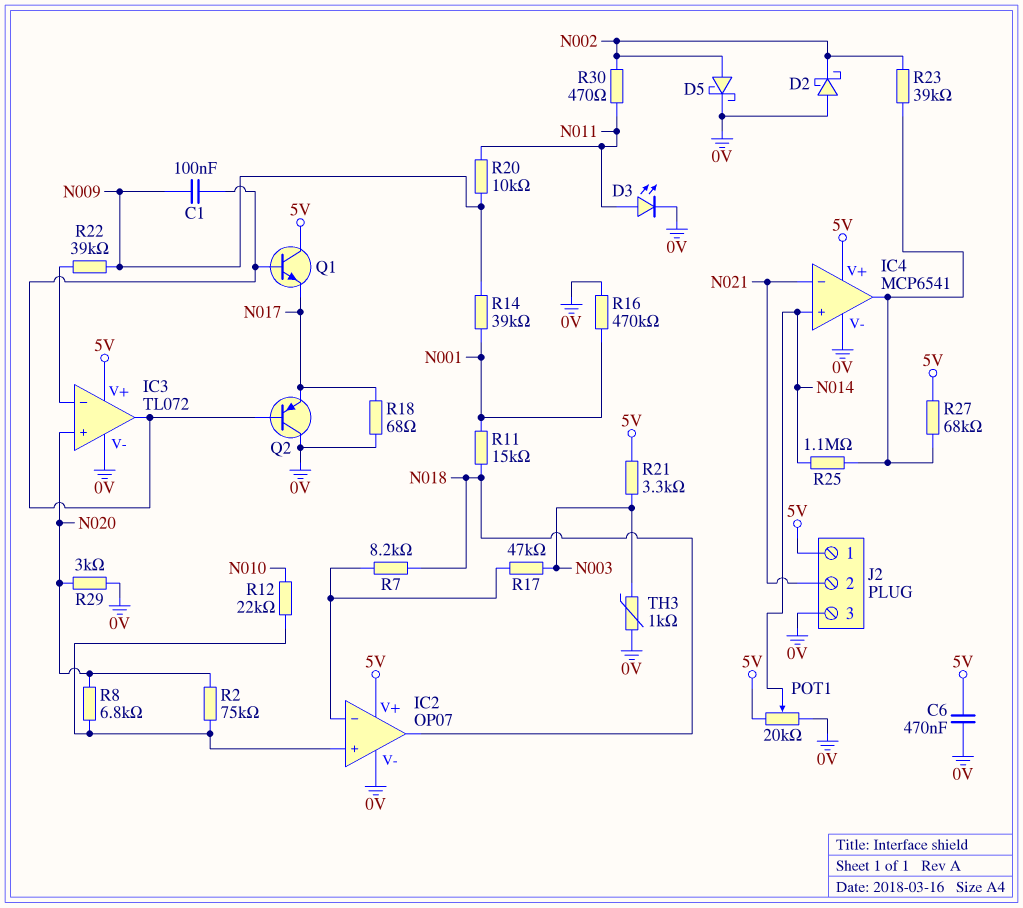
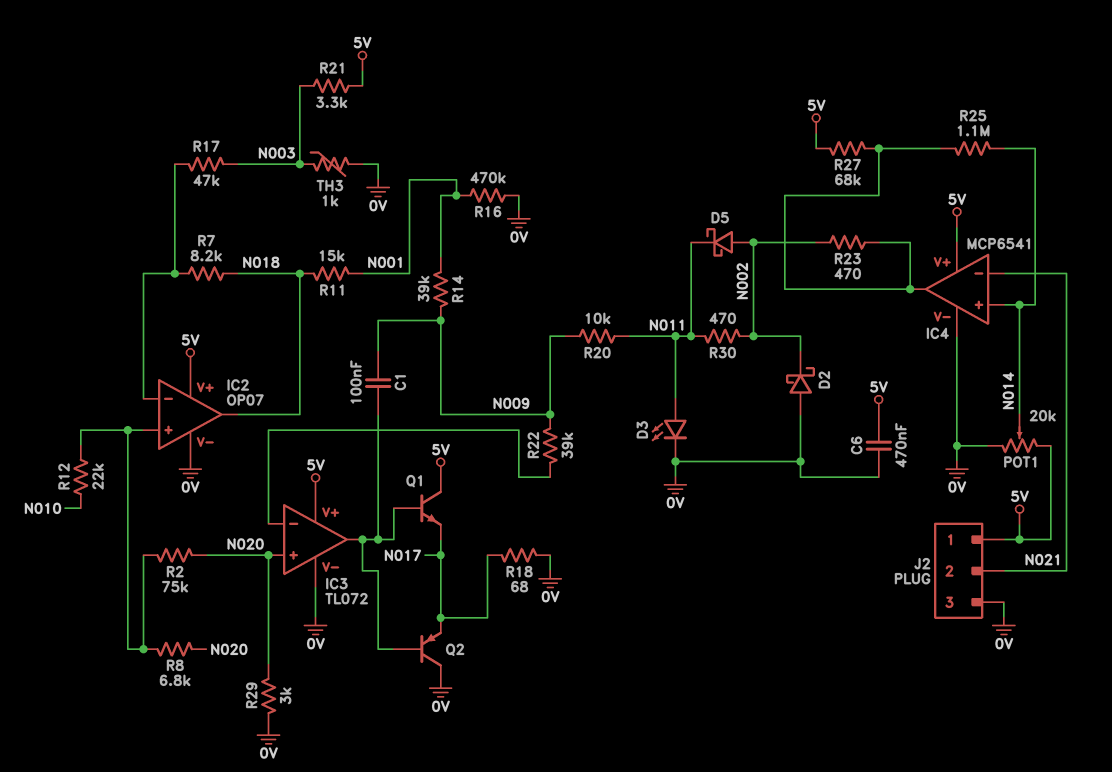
D5: schottky (A N002, K 0V) -> schottky (A N002, K N011)
R23: 39k (IC4/out, N002) -> 470 (IC4/out, N002)

